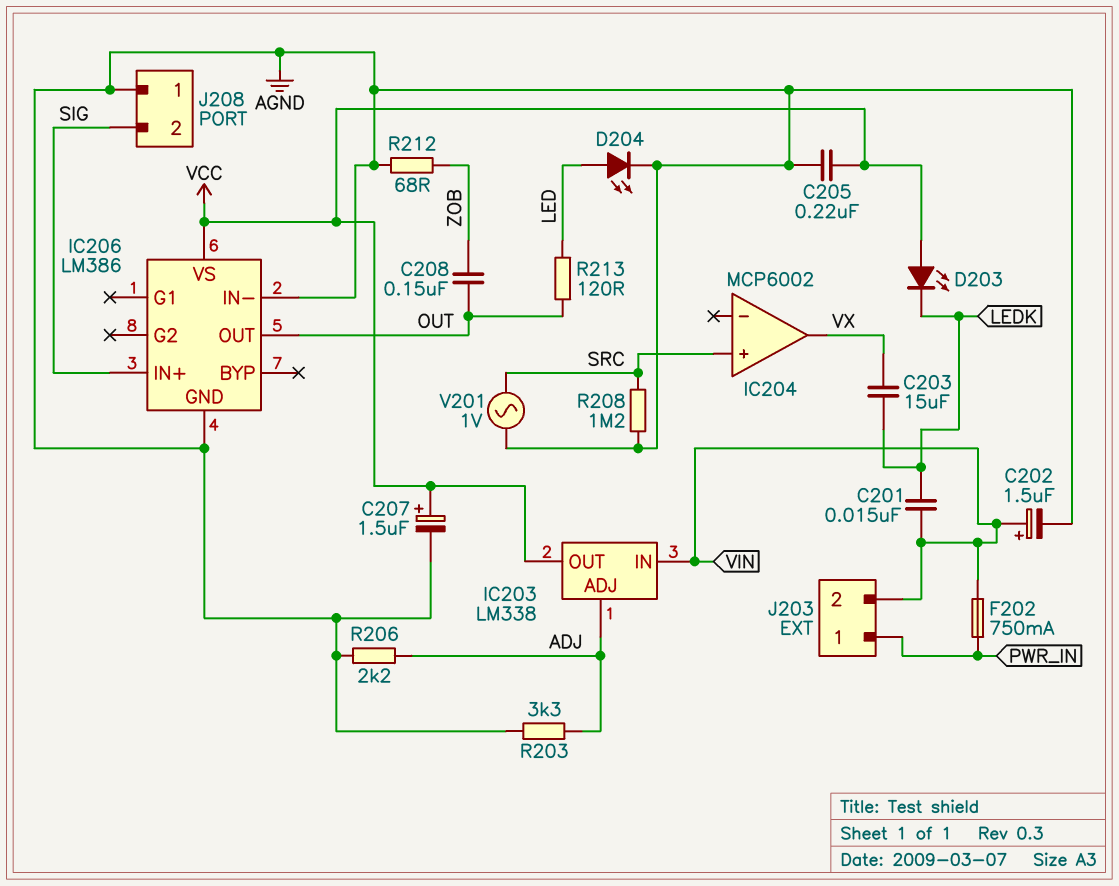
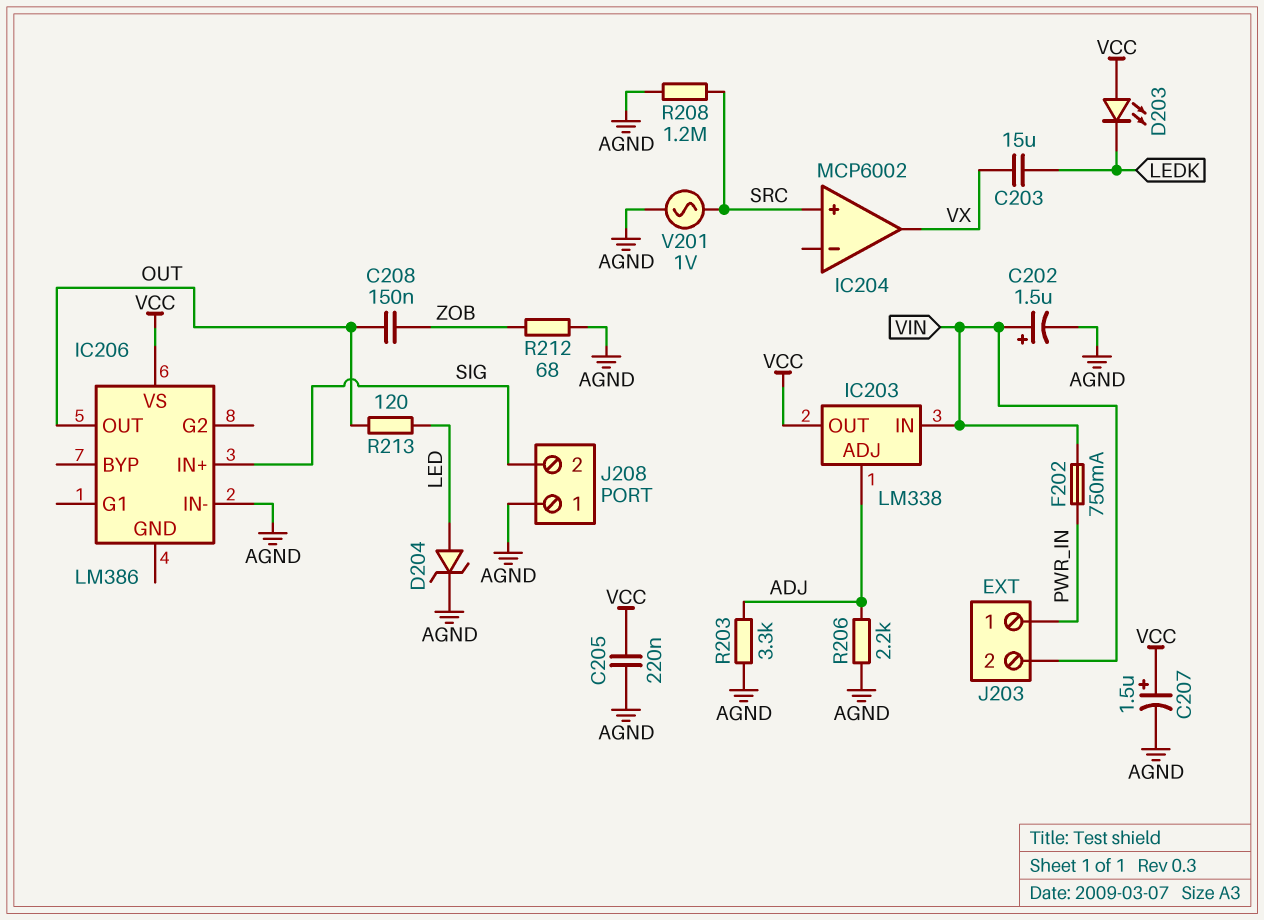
C201: 15nF (LEDK, VIN) -> none
D204: LED (A LED, K AGND) -> zener (A LED, K AGND)
IC206 pin GND: AGND -> none

